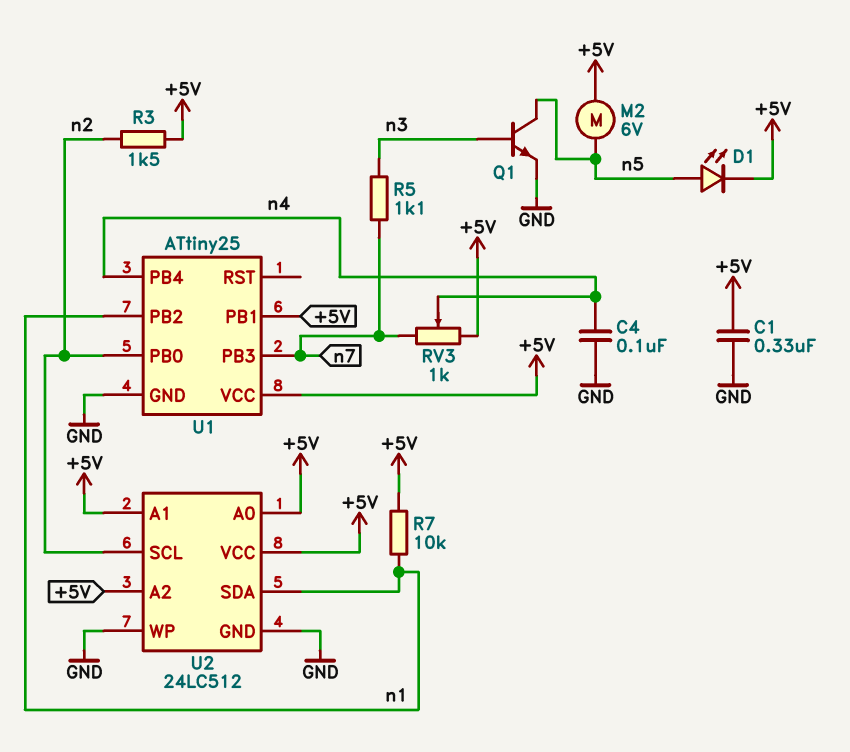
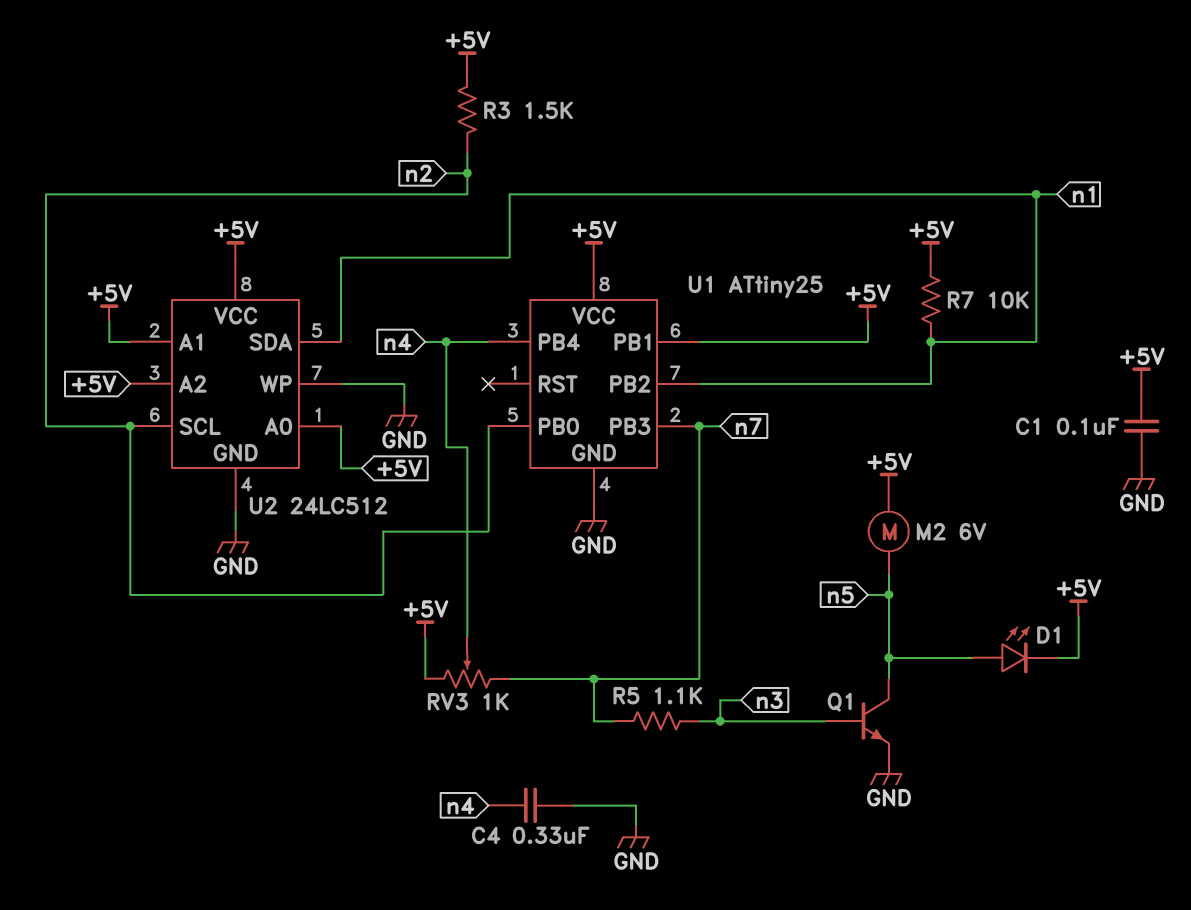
C1: 330nF (+5V, GND) -> 100nF (+5V, GND)
C4: 100nF (GND, n4) -> 330nF (GND, n4)

